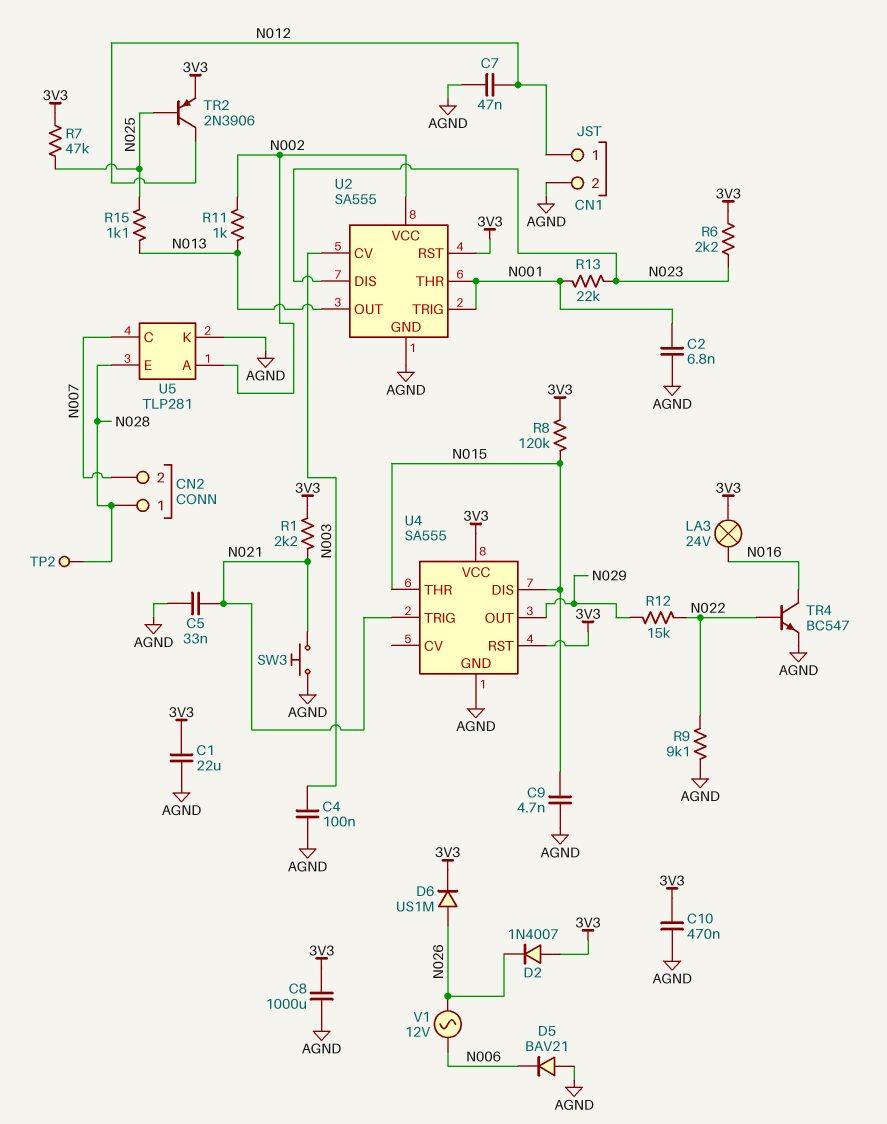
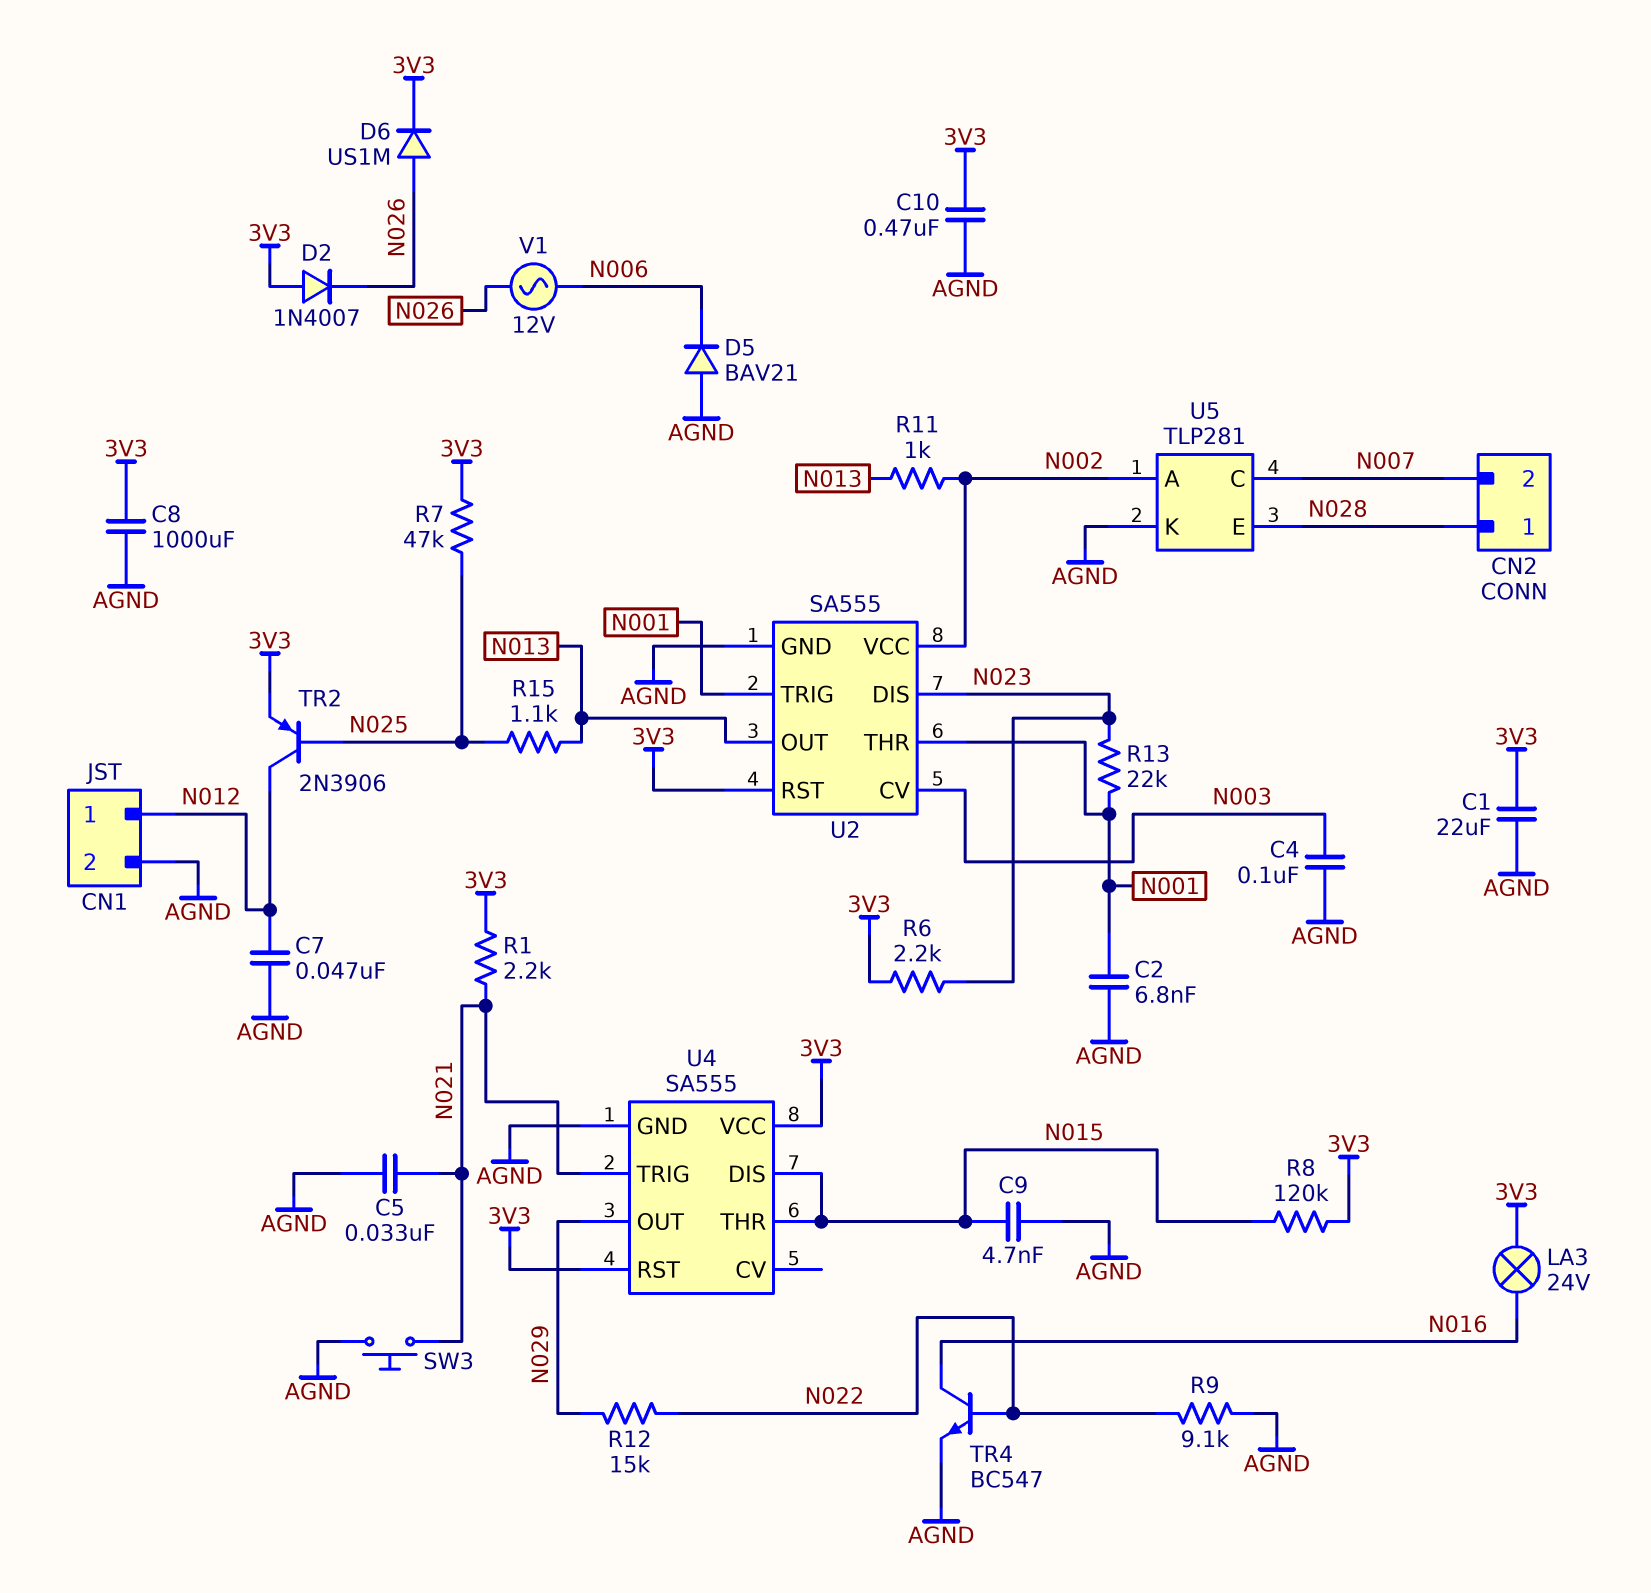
TP2: test point (N028) -> none

